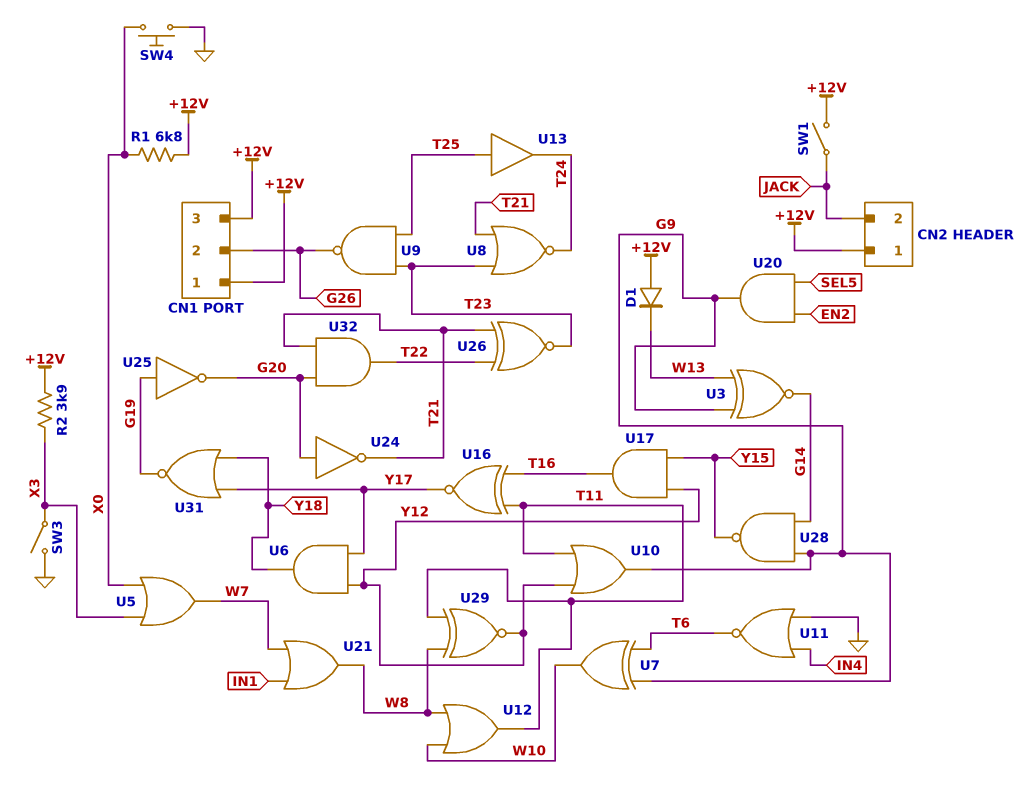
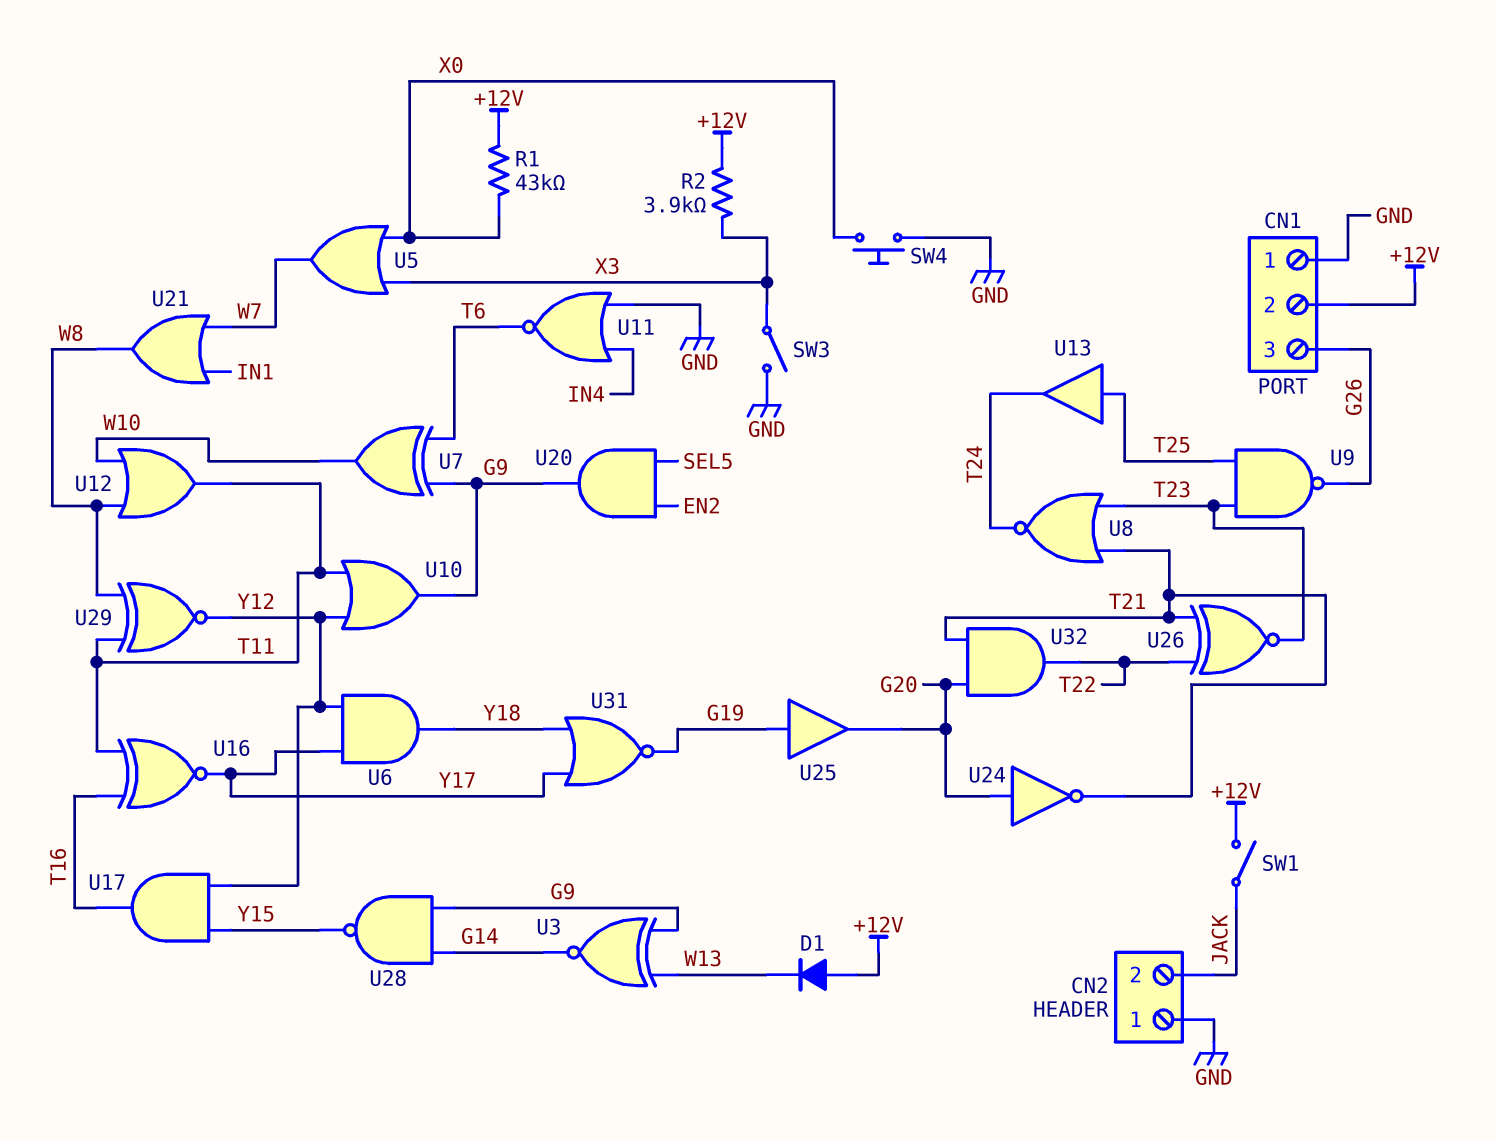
CN1 pin 1: +12V -> GND
CN1 pin 2: G26 -> +12V
CN1 pin 3: +12V -> G26
CN2 pin 1: +12V -> GND
R1: 6.8k (+12V, X0) -> 43k (+12V, X0)
U25: NOT (in G19, out G20) -> buffer (in G19, out G20)

